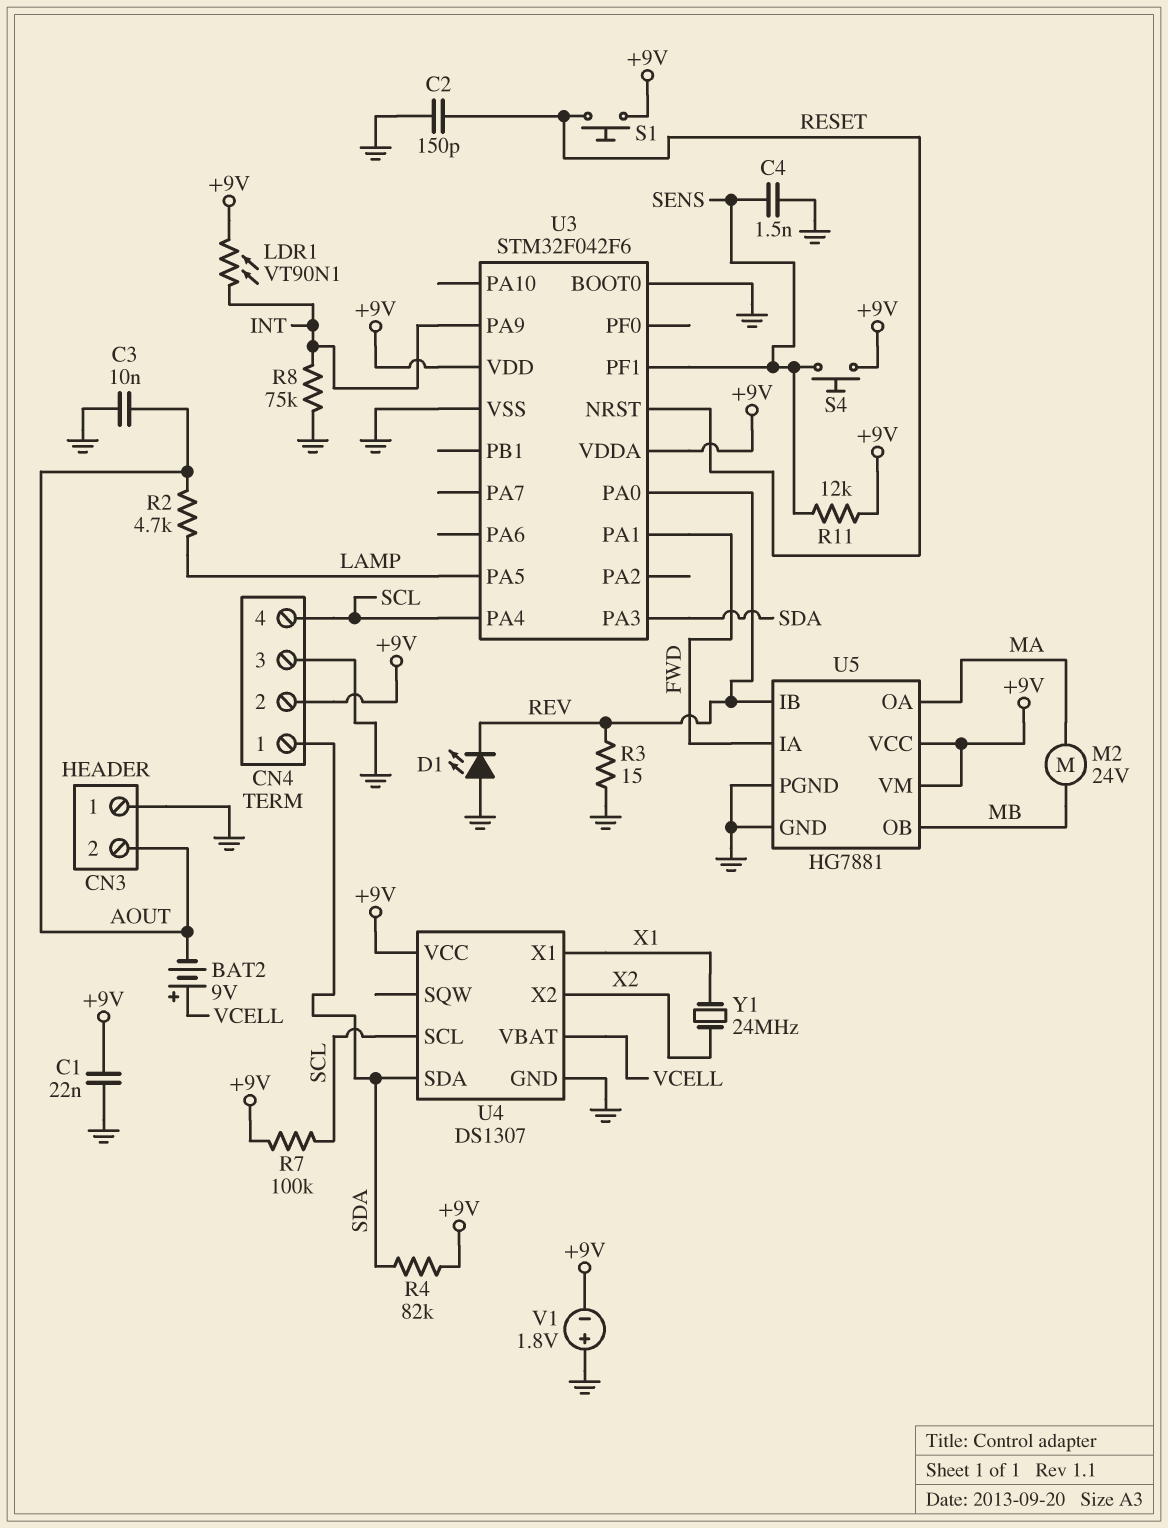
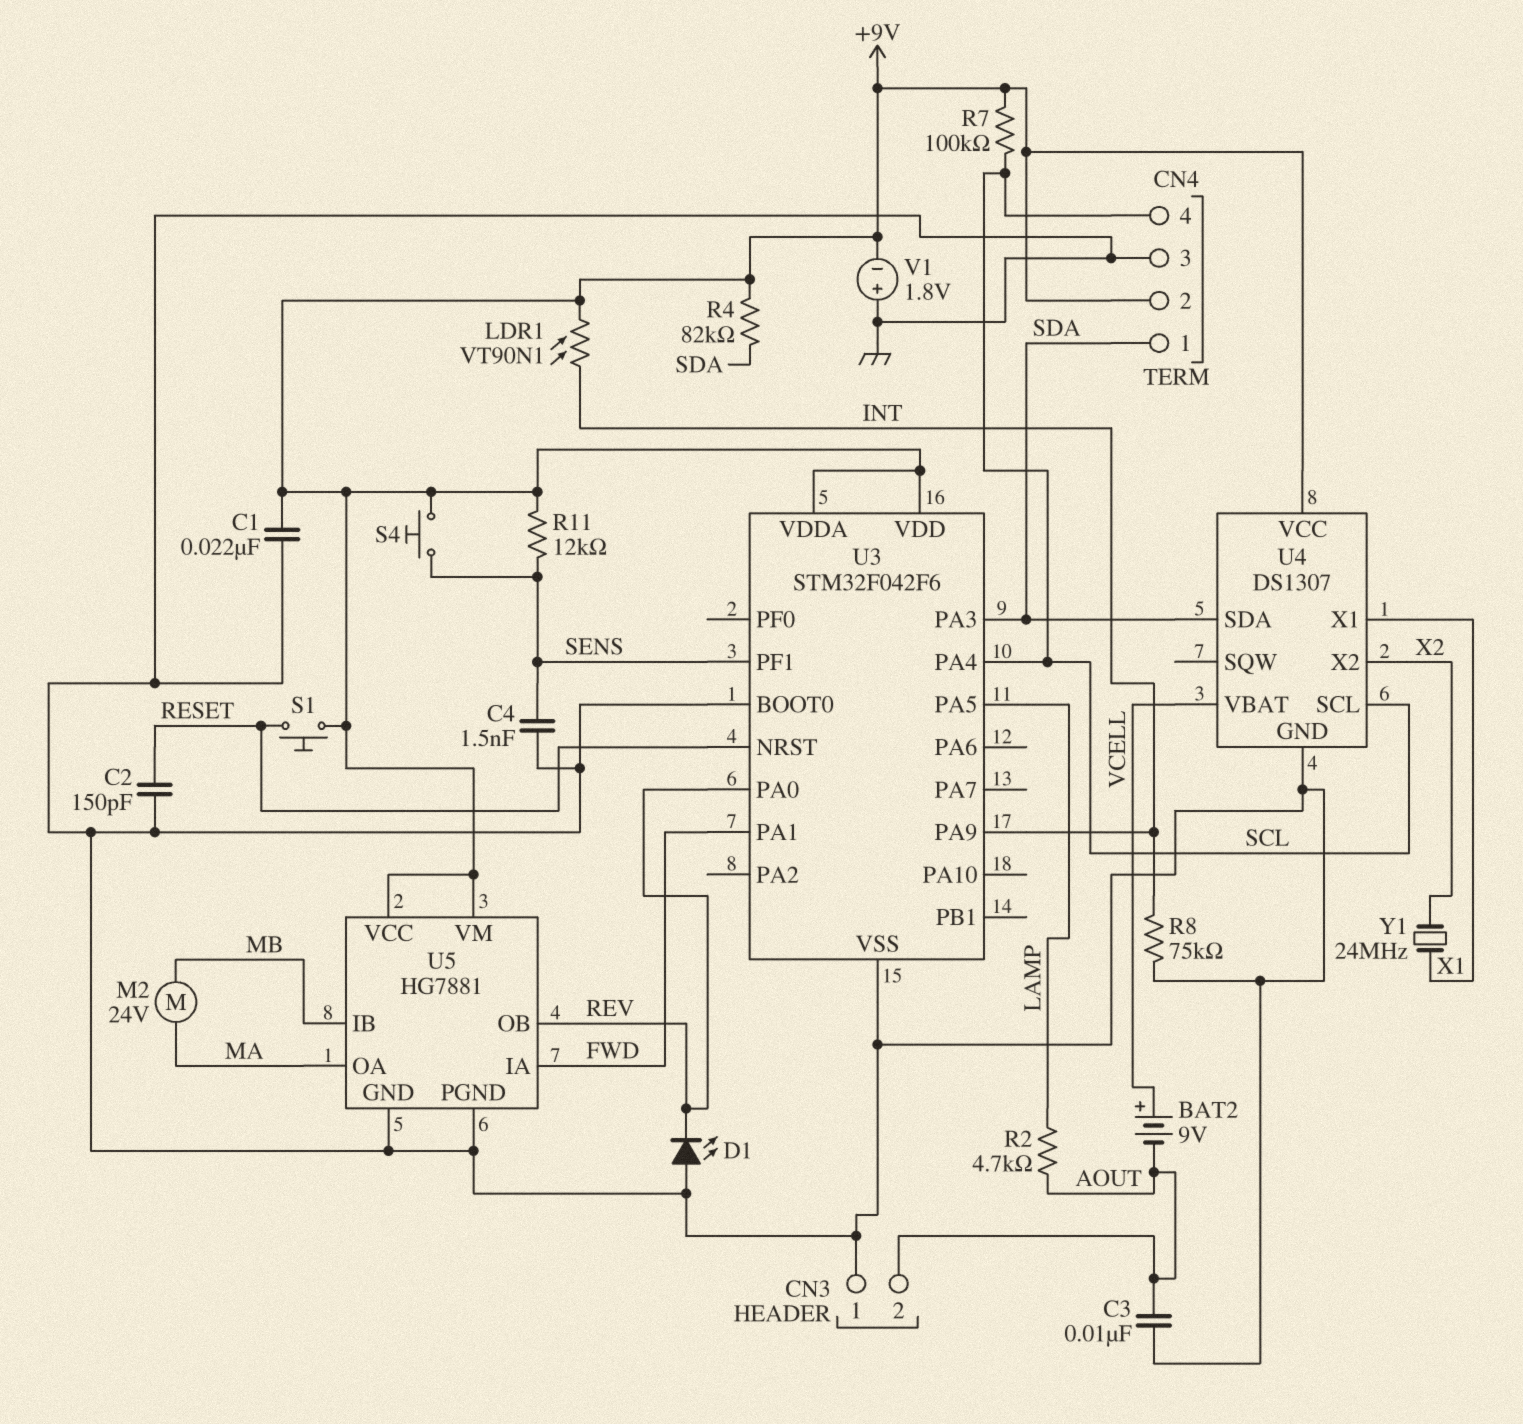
R3: 15 (GND, REV) -> none
U5 pin IB: REV -> MB
U5 pin OB: MB -> REV

